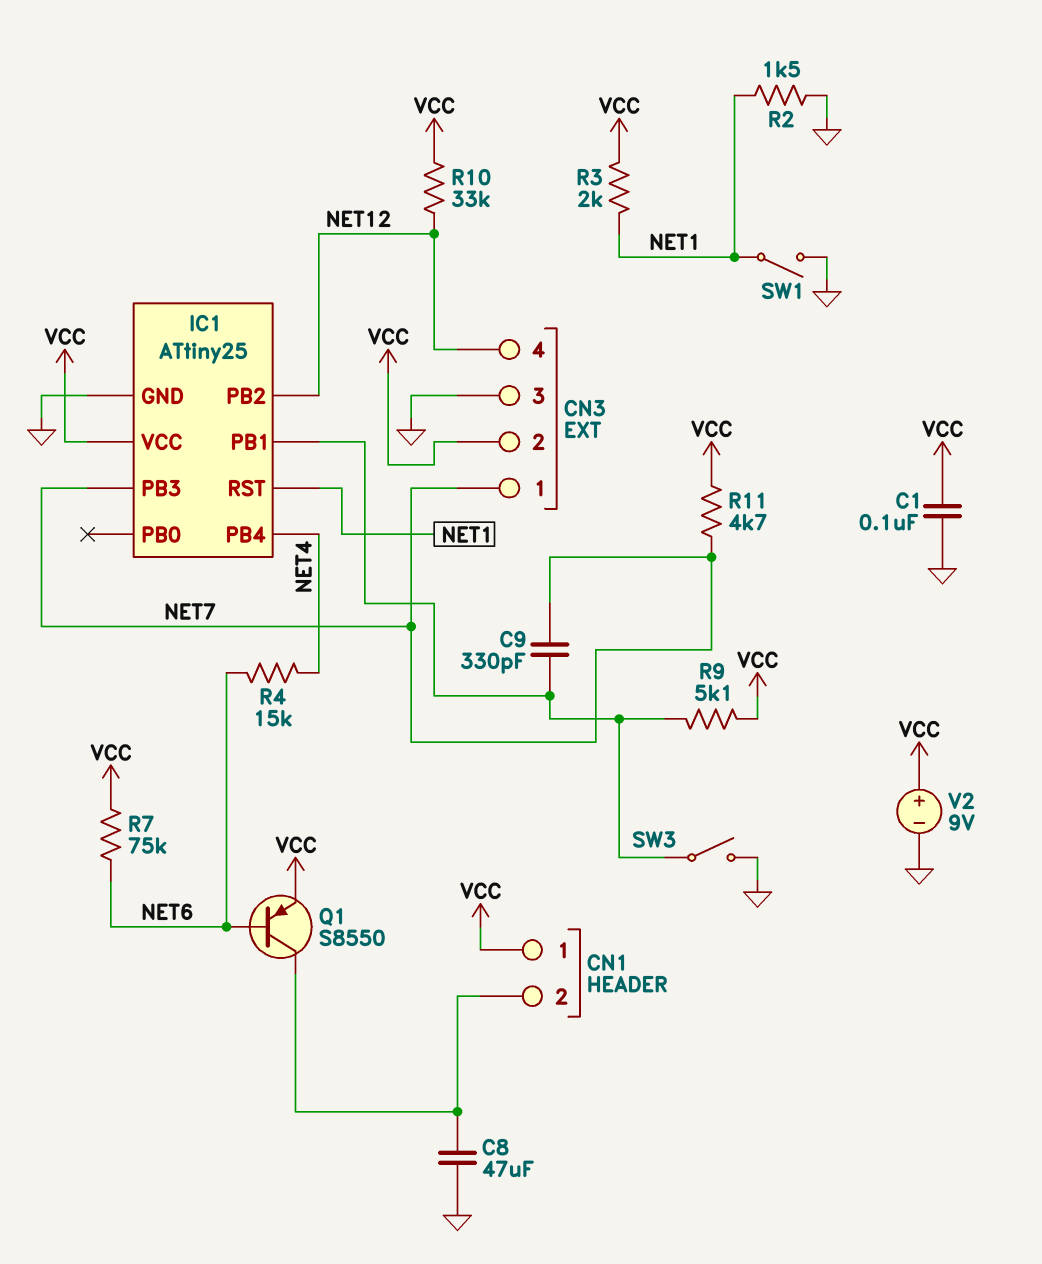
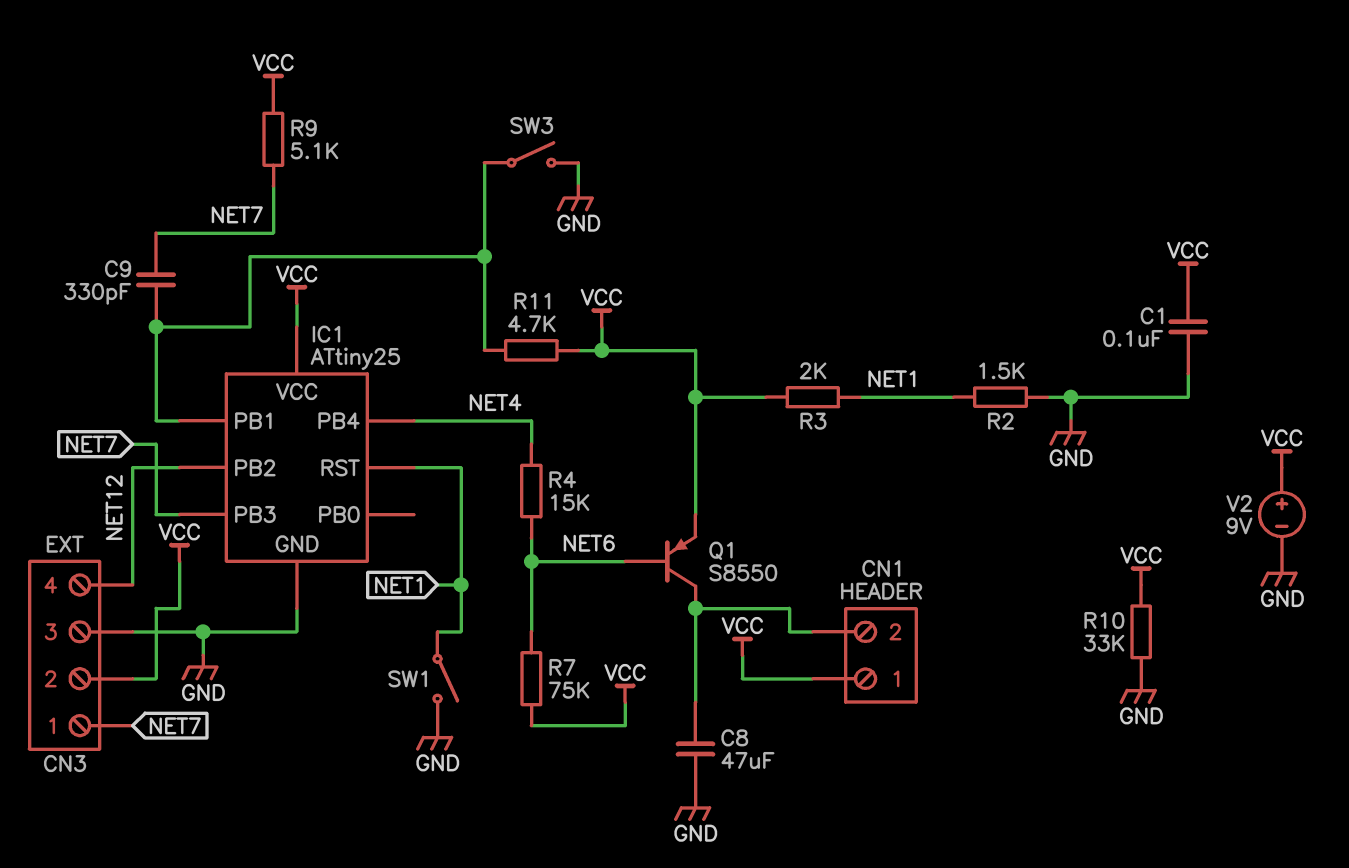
R9: 5.1k (IC1/PB1, VCC) -> 5.1k (NET7, VCC)
R10: 33k (NET12, VCC) -> 33k (GND, VCC)
R11: 4.7k (NET7, VCC) -> 4.7k (IC1/PB1, VCC)

